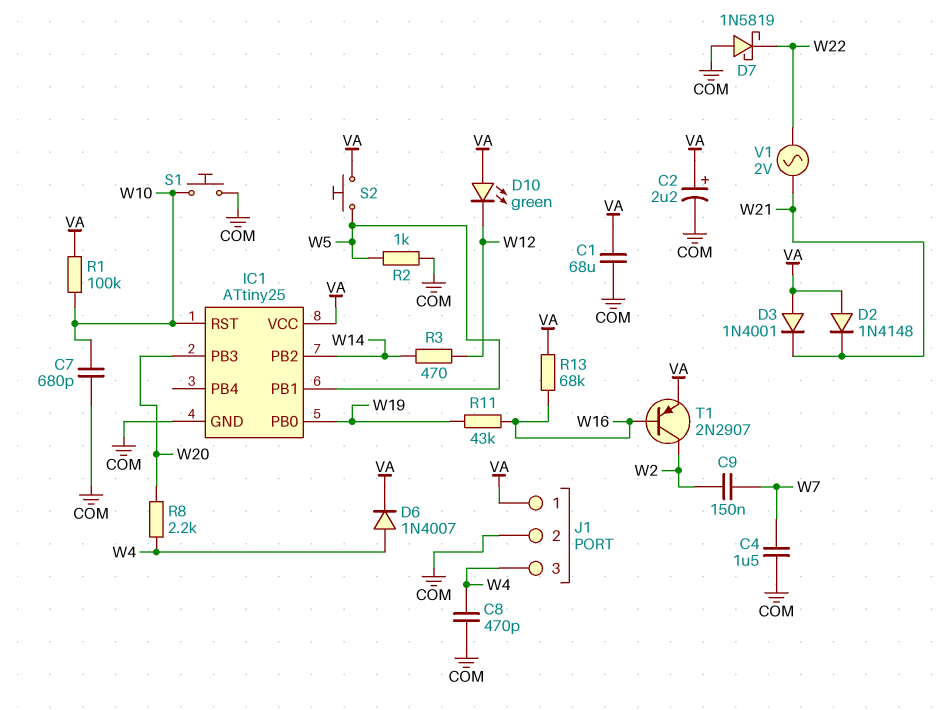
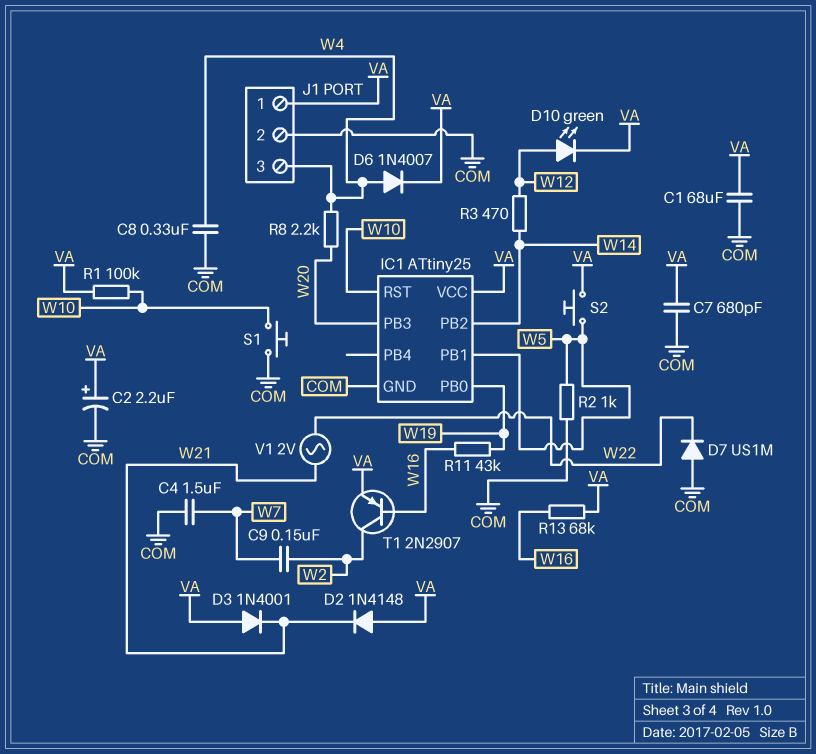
C7: 680pF (COM, W10) -> 680pF (COM, VA)
C8: 470pF (COM, W4) -> 330nF (COM, W4)
D7: schottky 1N5819 (A COM, K W22) -> diode US1M (A COM, K W22)
D10: LED green (A VA, K W12) -> LED green (A W12, K VA)

